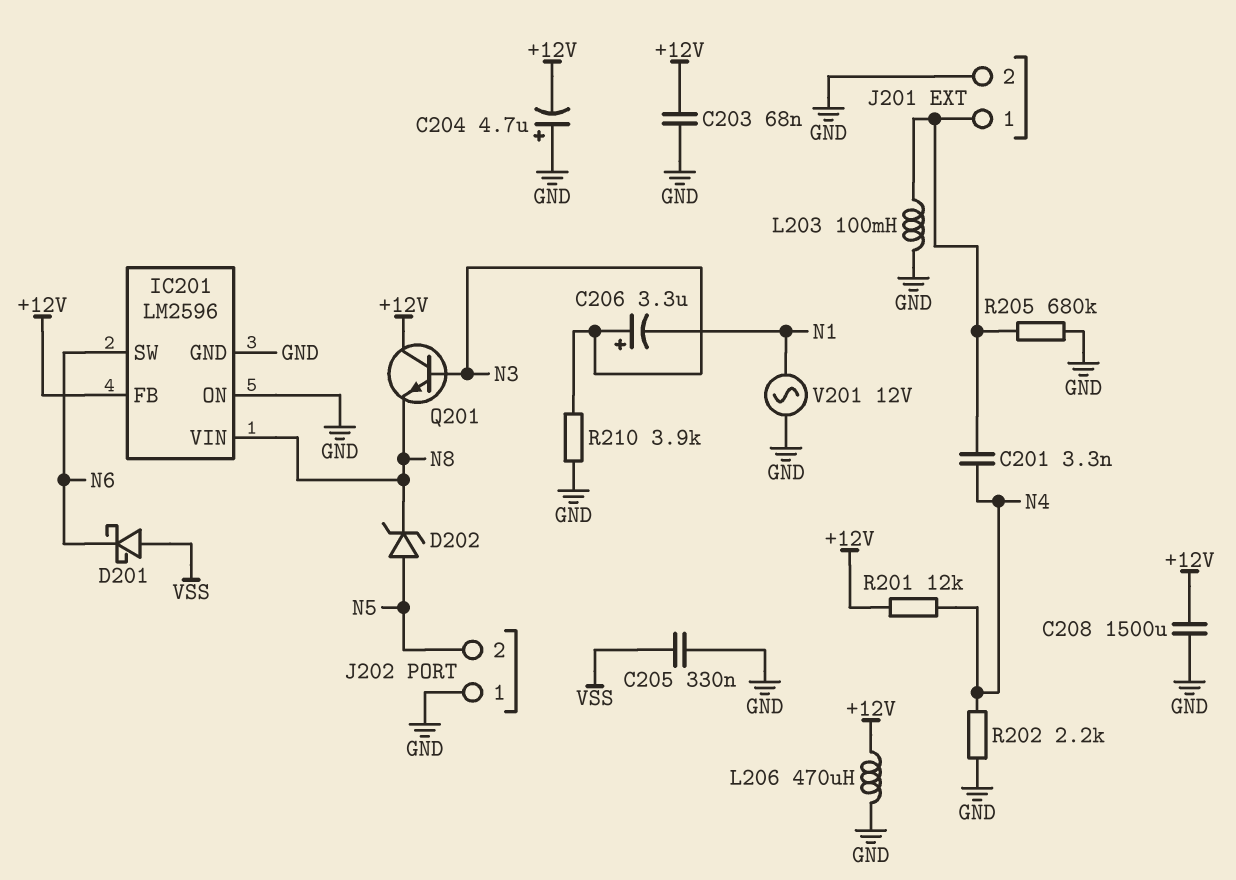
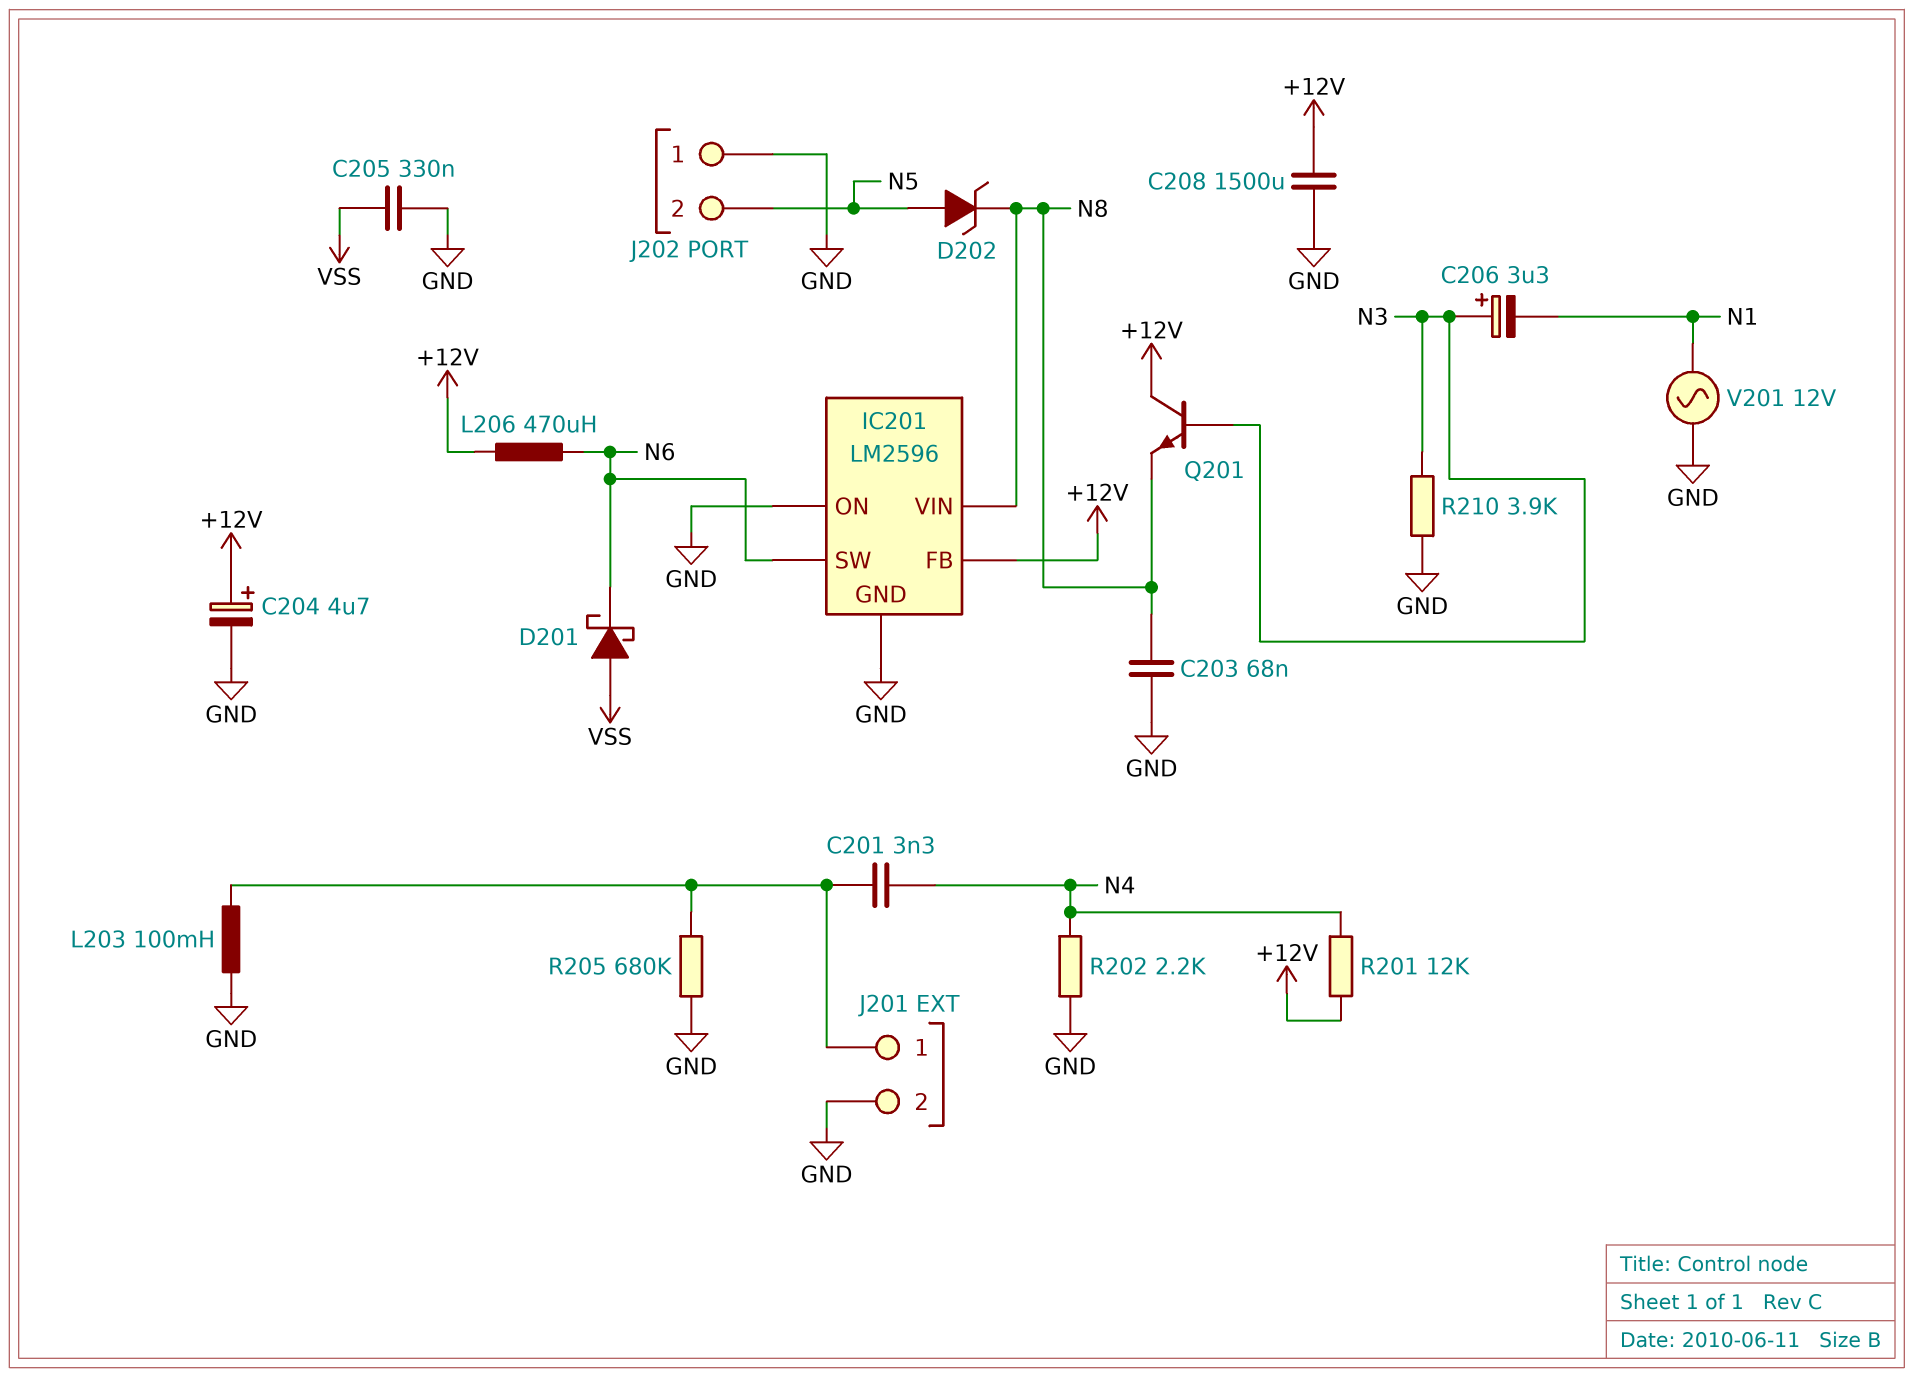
C203: 68nF (+12V, GND) -> 68nF (GND, N8)
C204: 4.7uF (plus GND, minus +12V) -> 4.7uF (plus +12V, minus GND)
L206: 470uH (+12V, GND) -> 470uH (+12V, N6)

